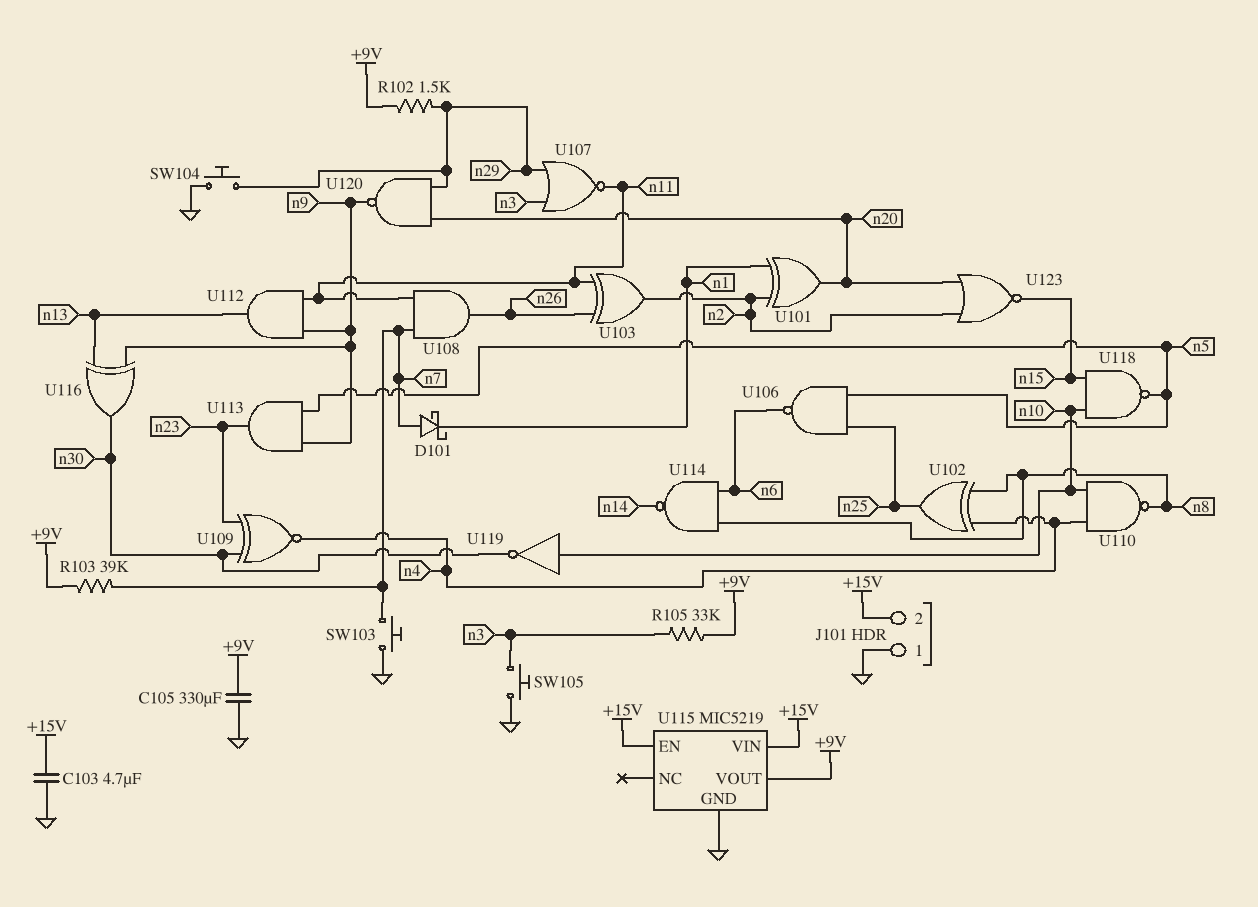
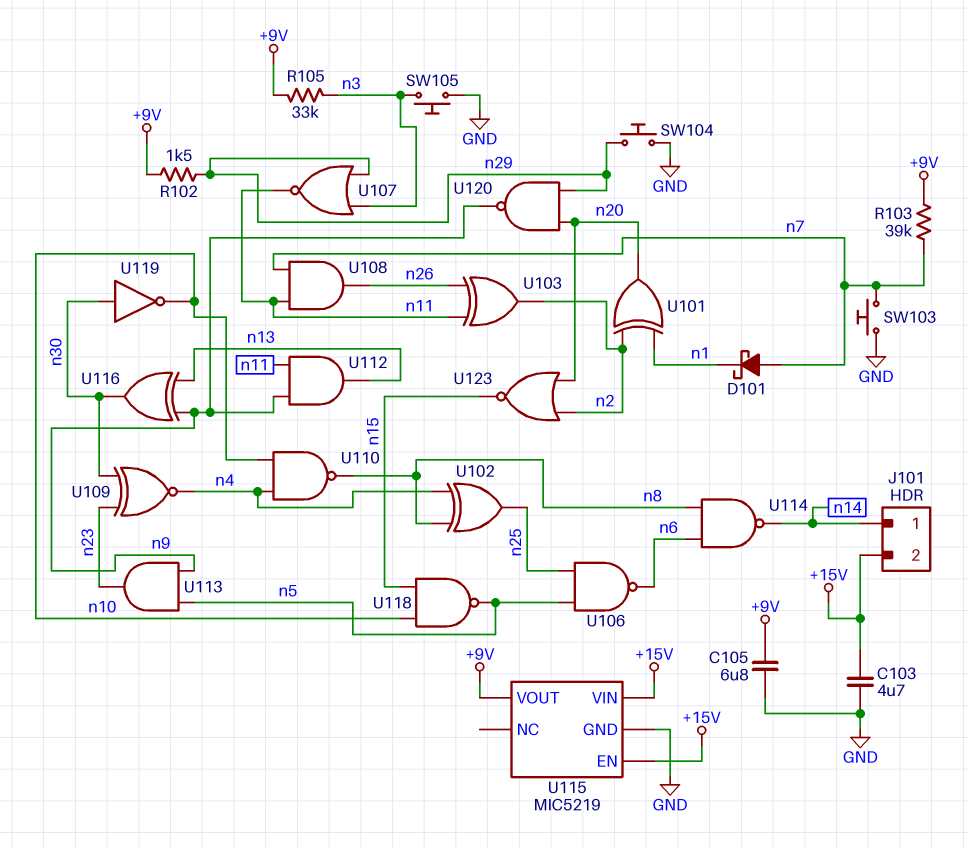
C105: 330uF (+9V, GND) -> 6.8uF (+9V, GND)
J101 pin 1: GND -> n14
U119: NOT (in n10, out n30) -> NOT (in n30, out n10)

